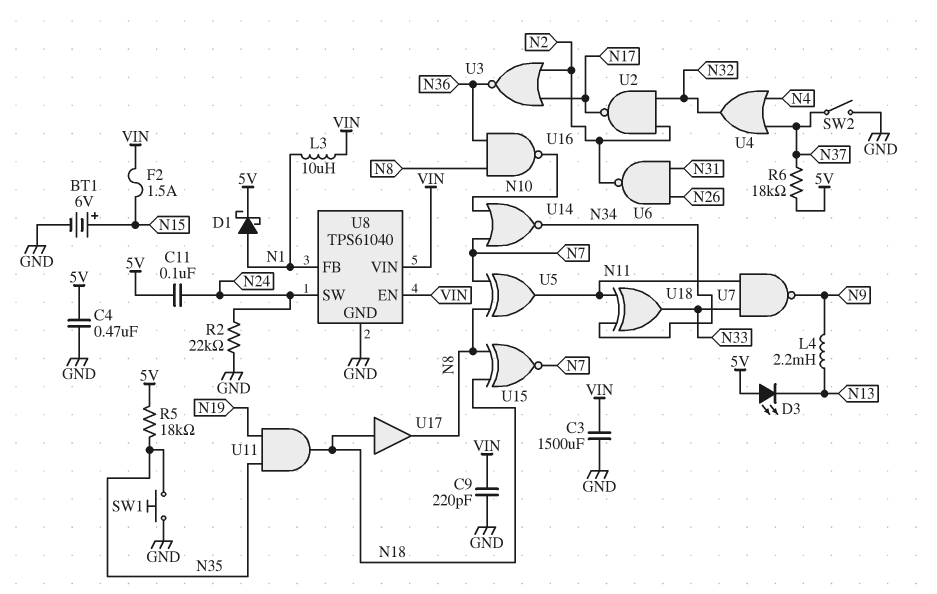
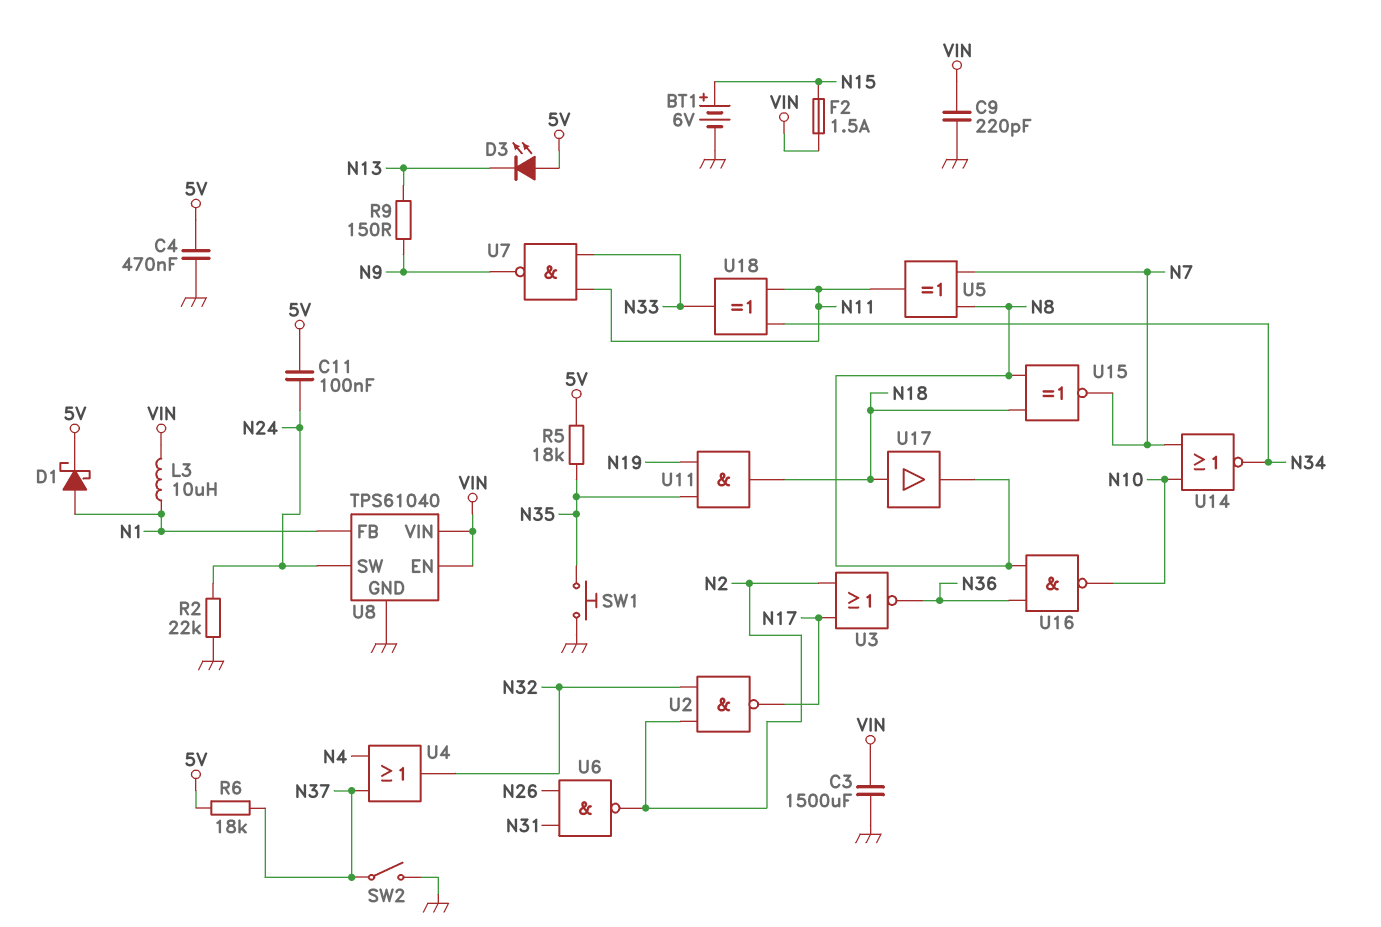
L4: 2.2mH (N9, N13) -> none
R9: none -> 150 (N9, N13)

